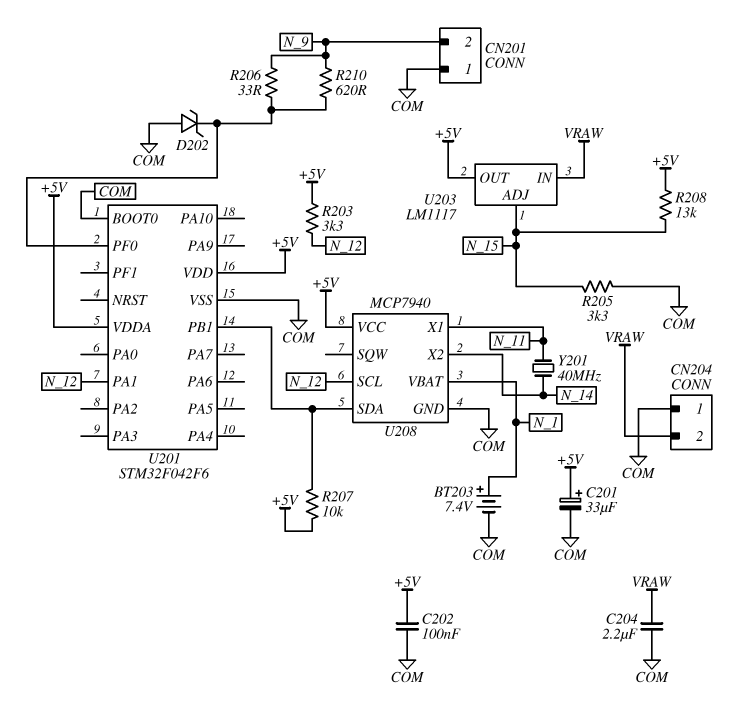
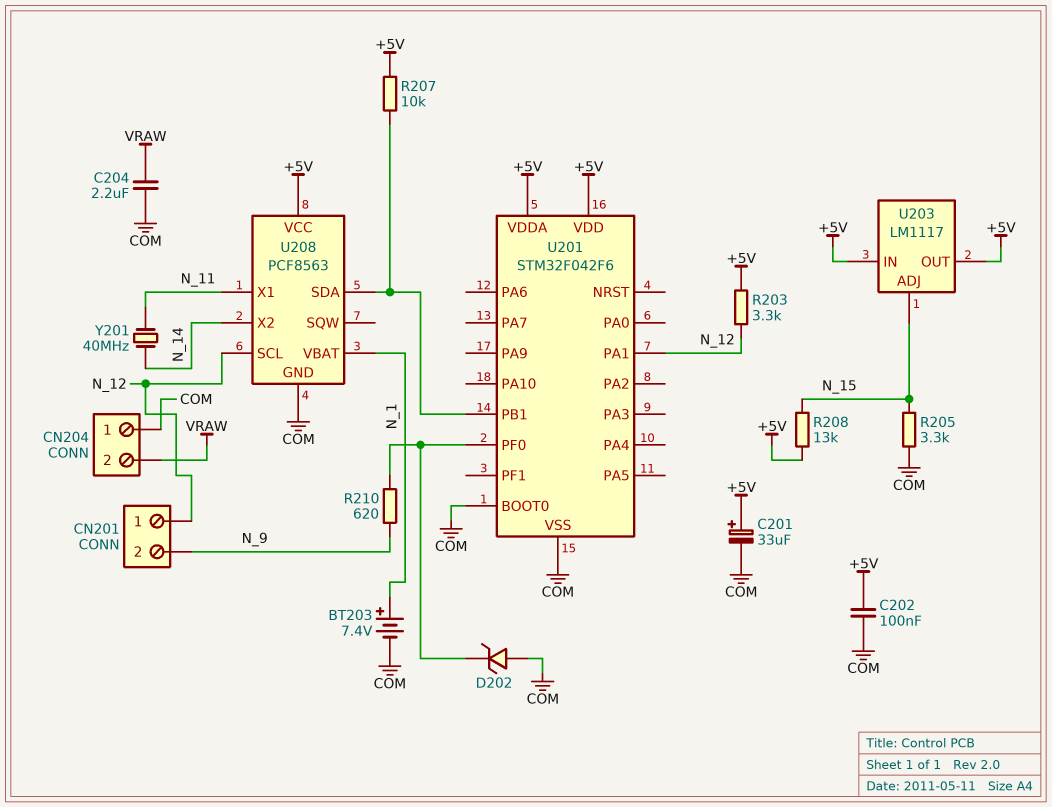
CN201 pin 1: COM -> N_12
R206: 33 (N_9, U201/PF0) -> none
U203 pin IN: VRAW -> +5V
U208: MCP7940 -> PCF8563

